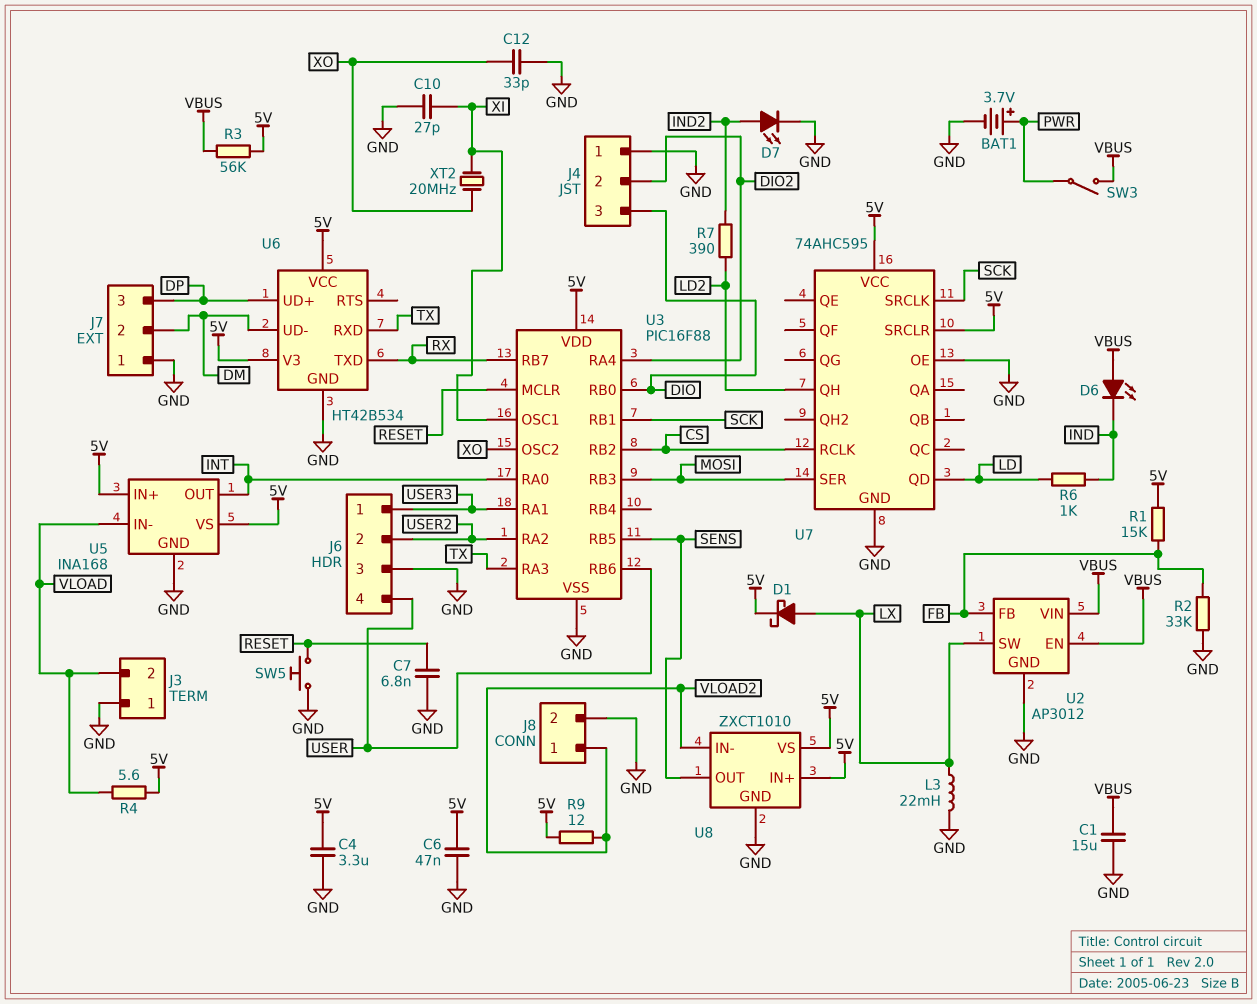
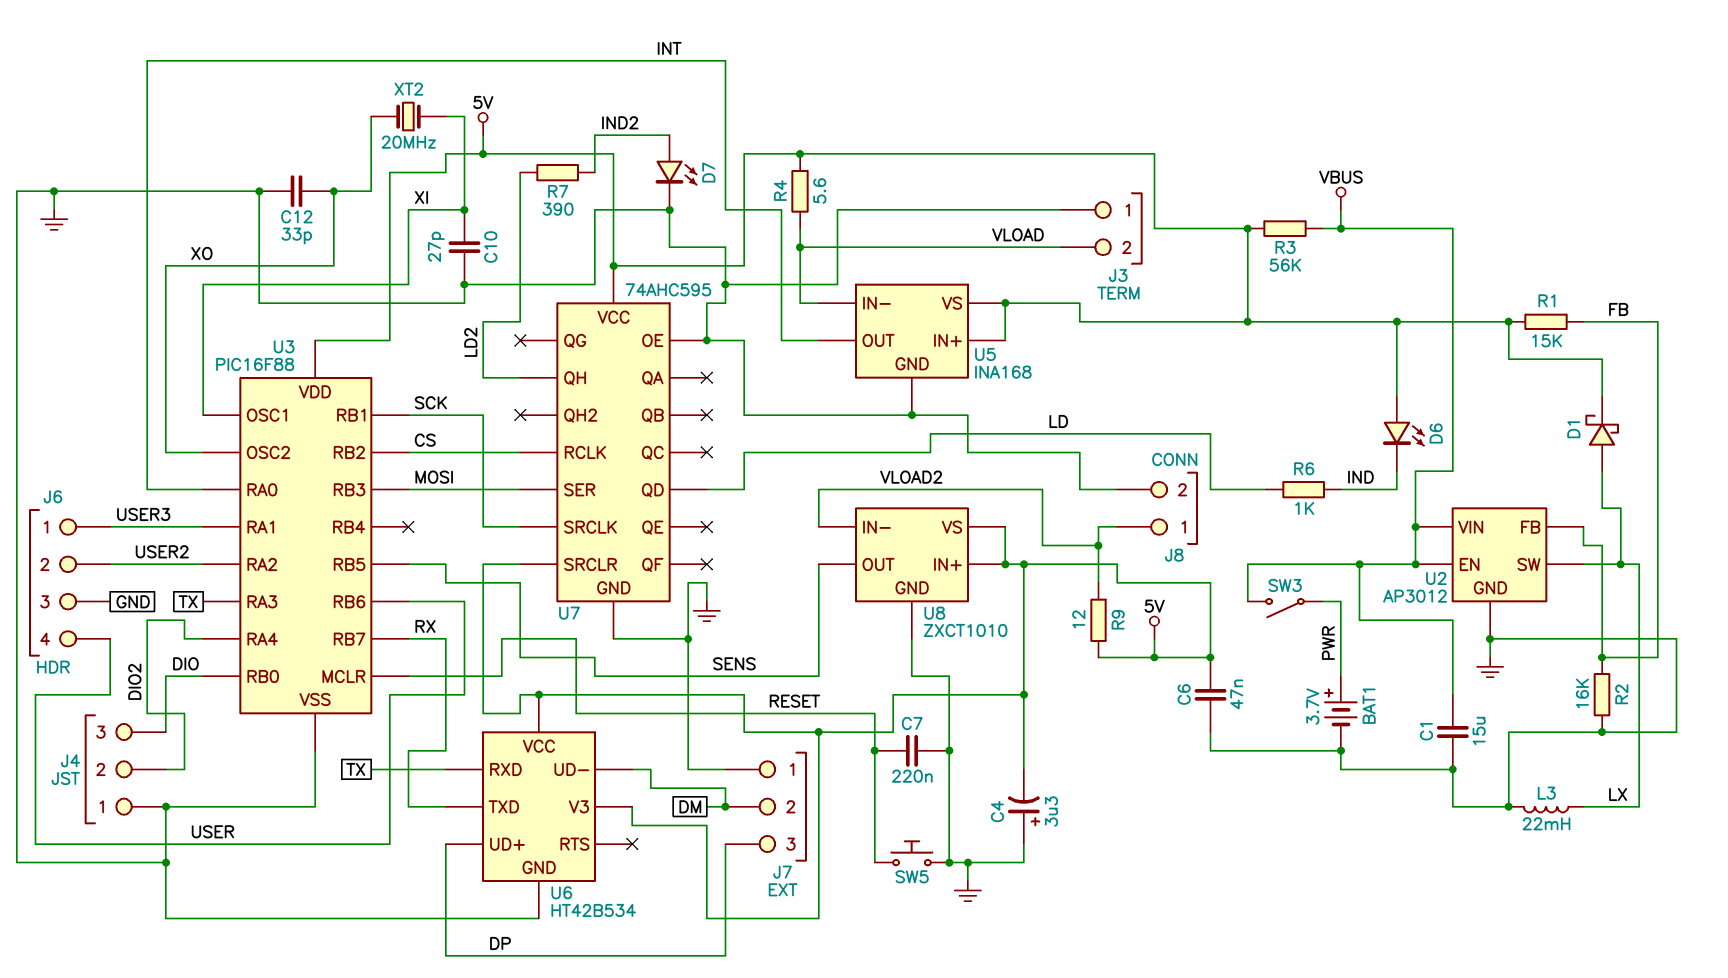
C4: 3.3uF (5V, GND) -> 3.3uF (plus GND, minus 5V)
C7: 6.8nF (GND, RESET) -> 220nF (GND, RESET)
D6: LED (A VBUS, K IND) -> LED (A 5V, K IND)
R2: 33k (FB, GND) -> 16k (FB, GND)

